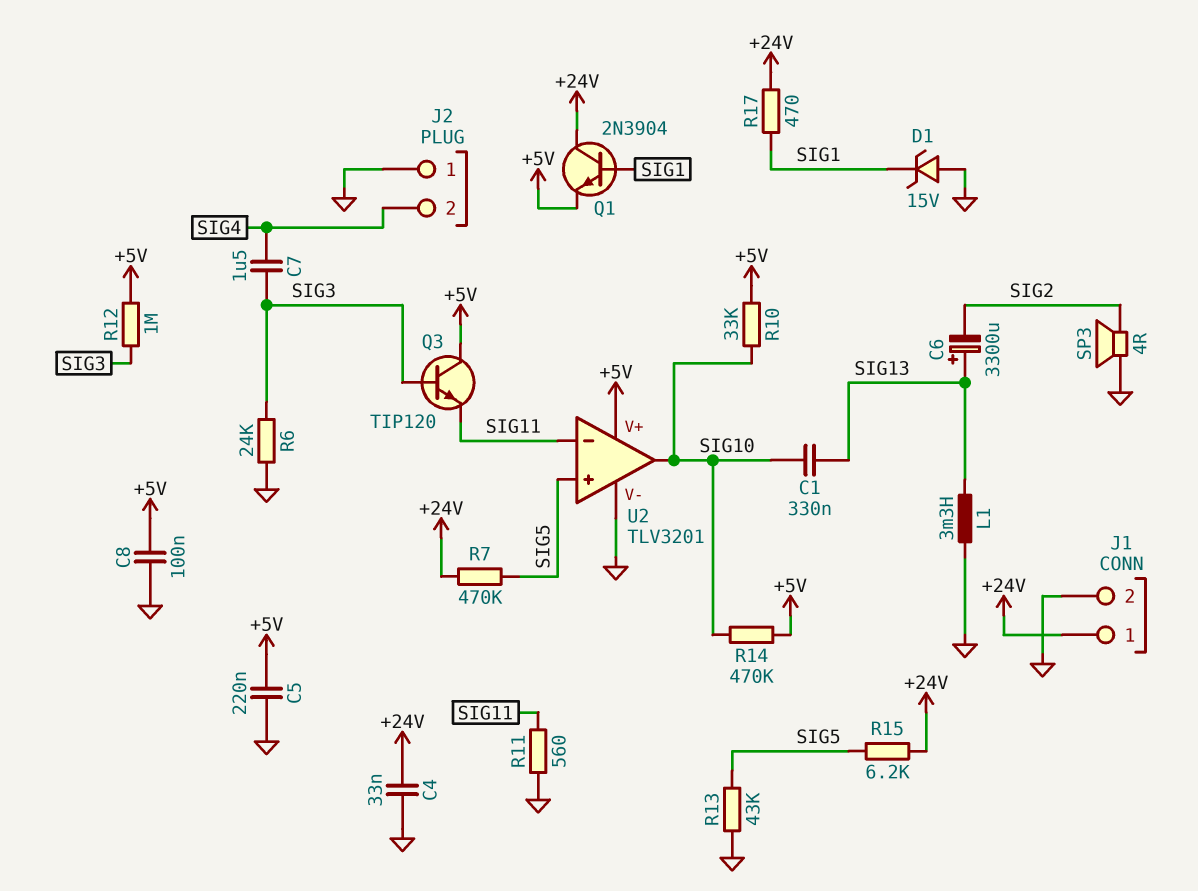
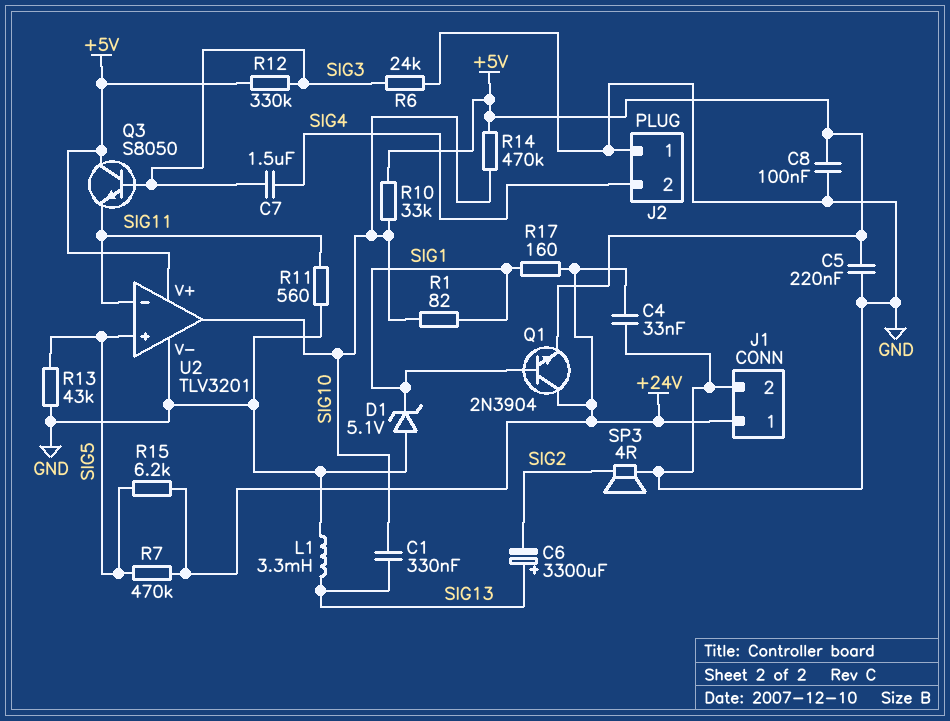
D1: zener 15V (A GND, K SIG1) -> zener 5.1V (A GND, K SIG1)
Q3: NPN TIP120 (B SIG3, C +5V, E SIG11) -> NPN S8050 (B SIG3, C +5V, E SIG11)
R1: none -> 82 (SIG1, SIG10)
R12: 1M (+5V, SIG3) -> 330k (+5V, SIG3)
R17: 470 (+24V, SIG1) -> 160 (+24V, SIG1)

